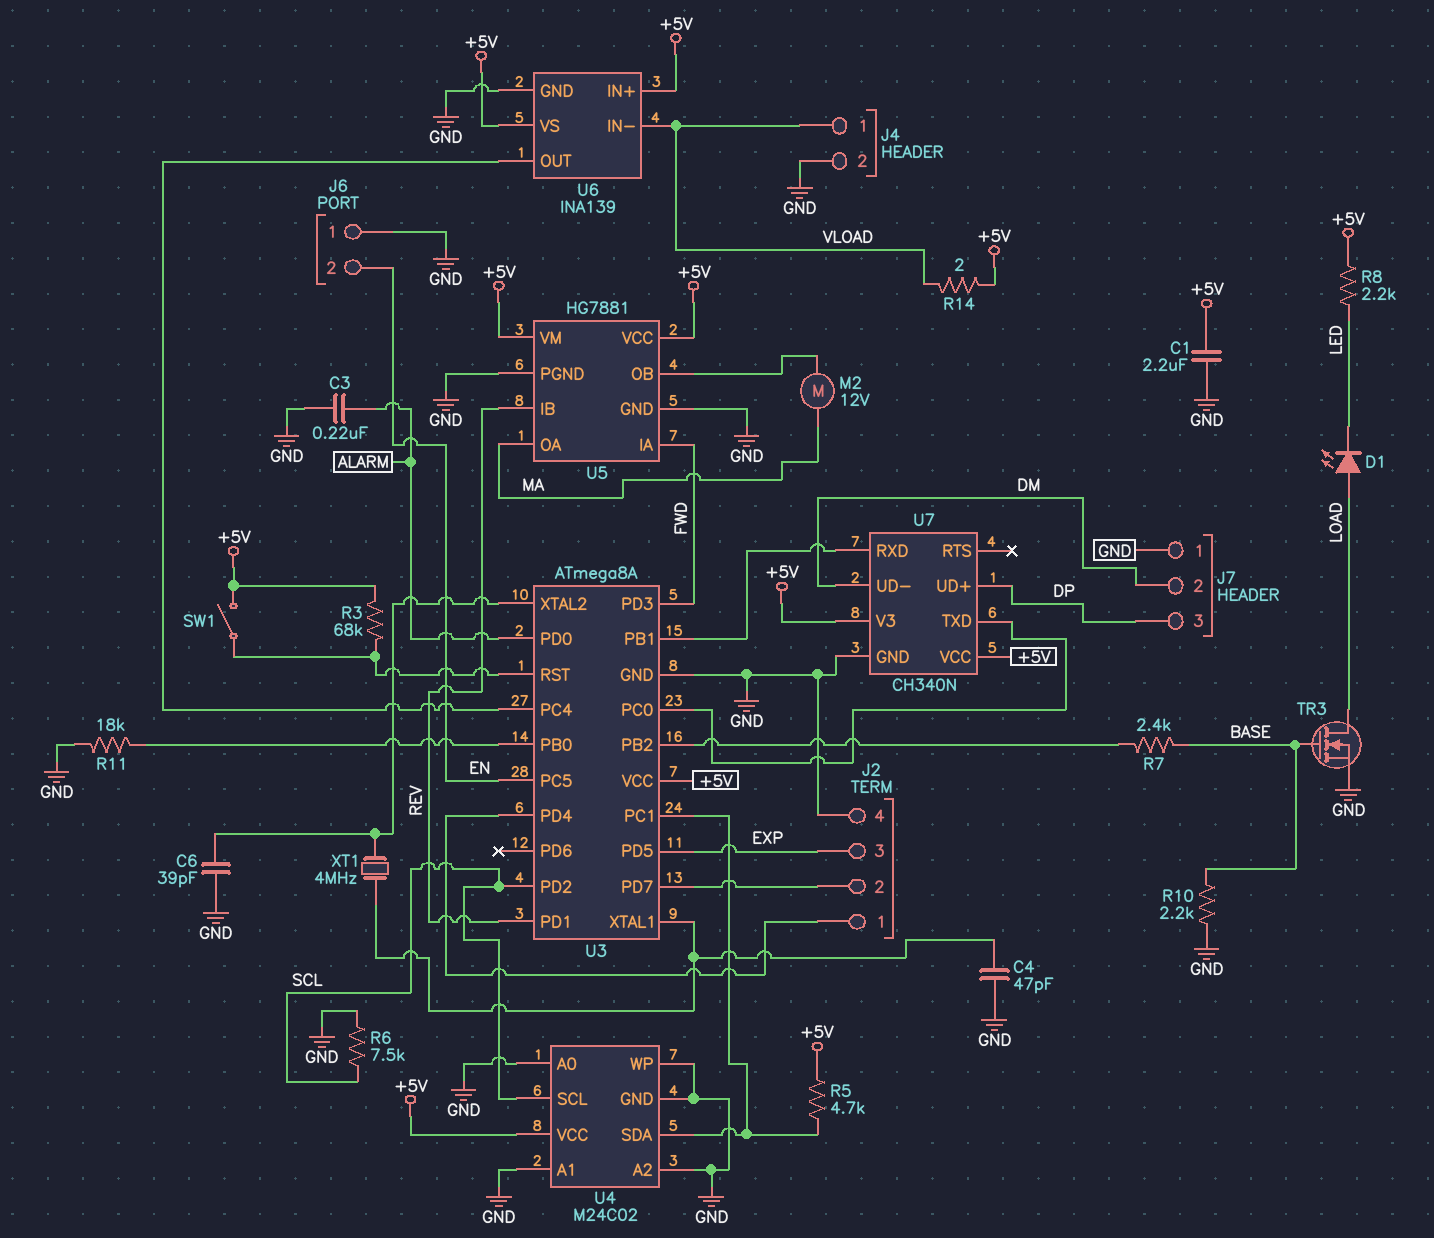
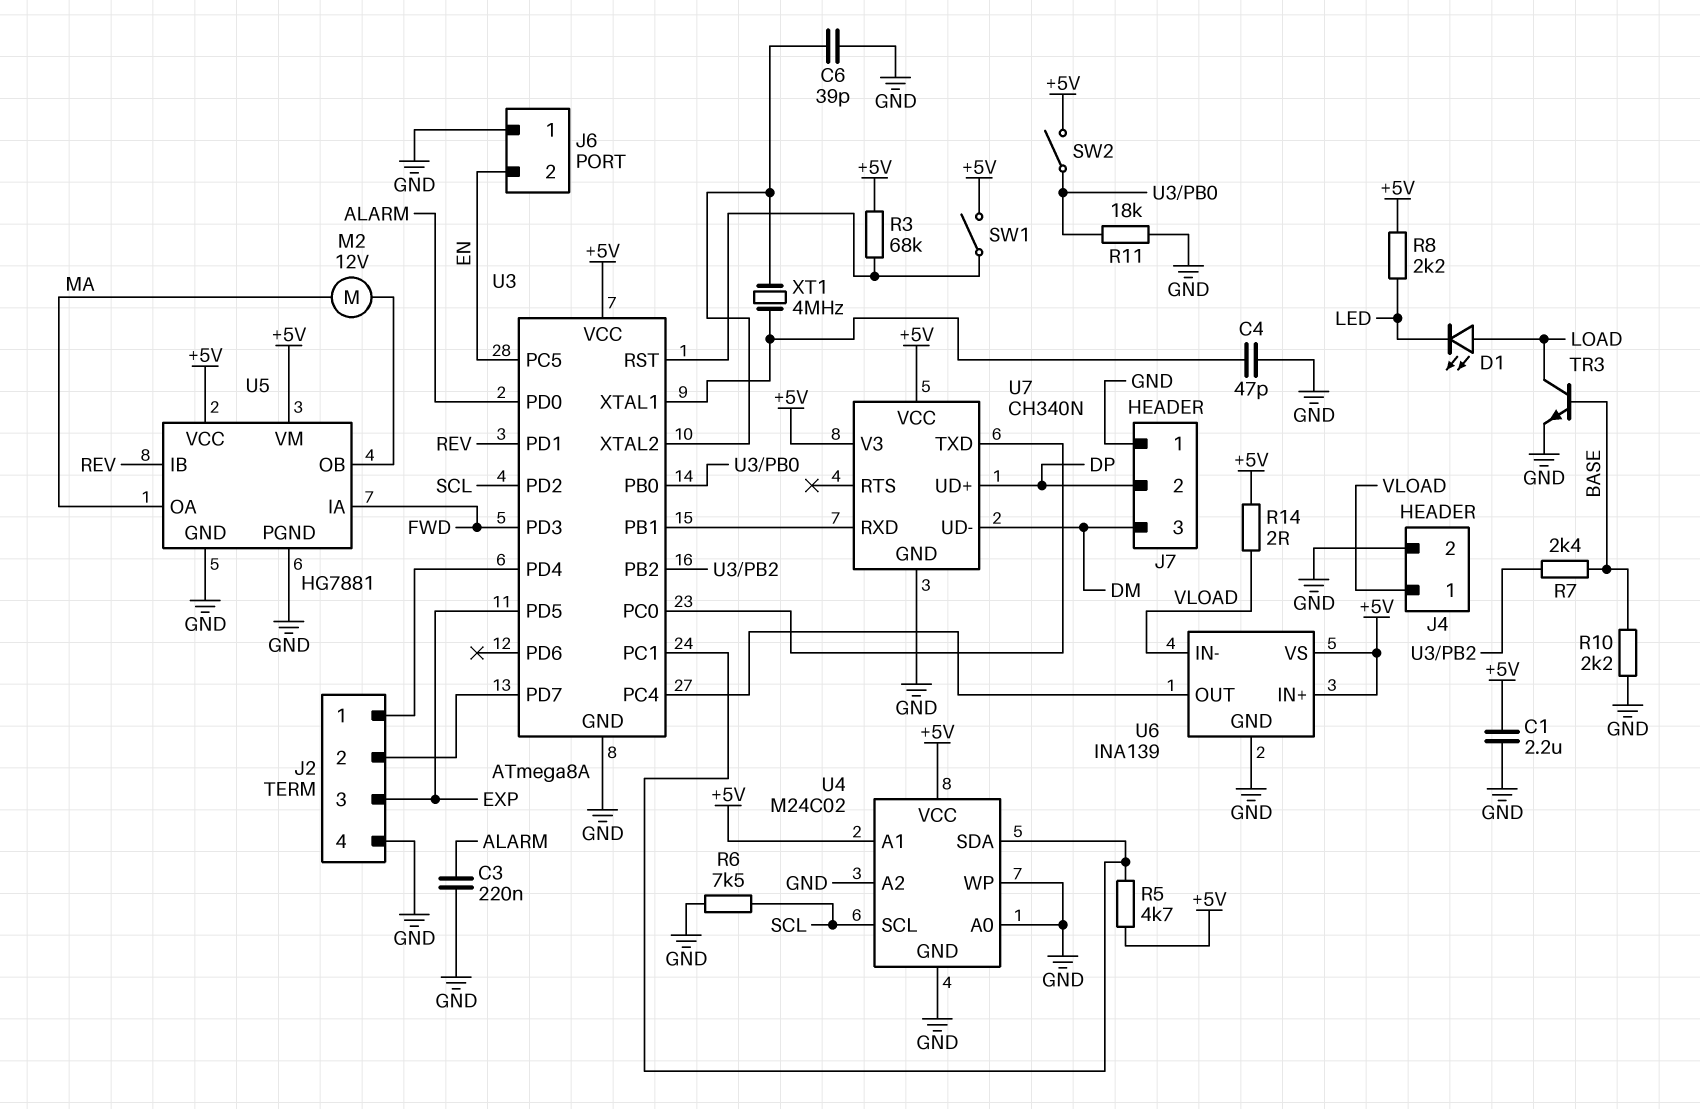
J7 pin 2: DM -> DP
J7 pin 3: DP -> DM
SW2: none -> switch (+5V, U3/PB0)
TR3: NMOS (G BASE, D LOAD, S GND) -> NPN (B BASE, C LOAD, E GND)
U4 pin A1: GND -> +5V

